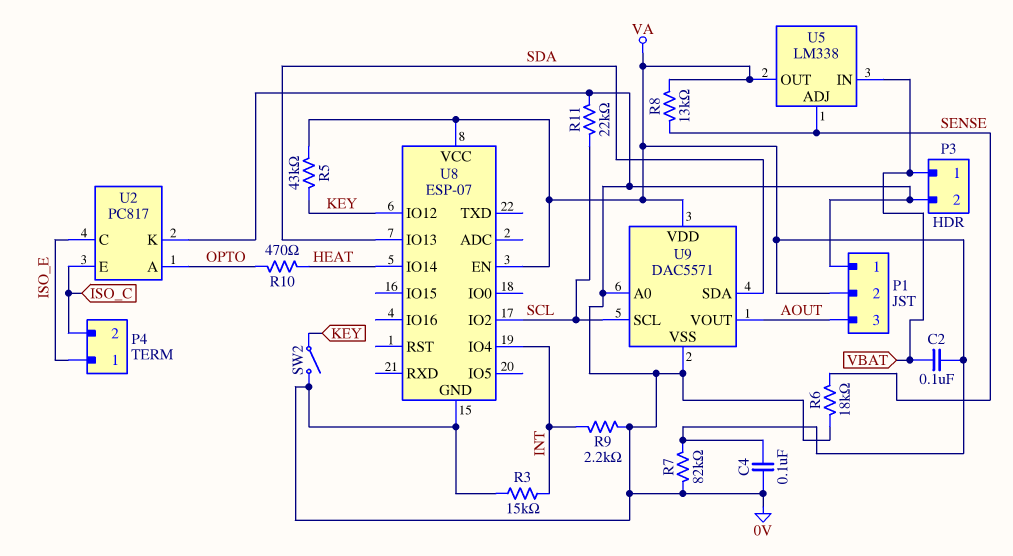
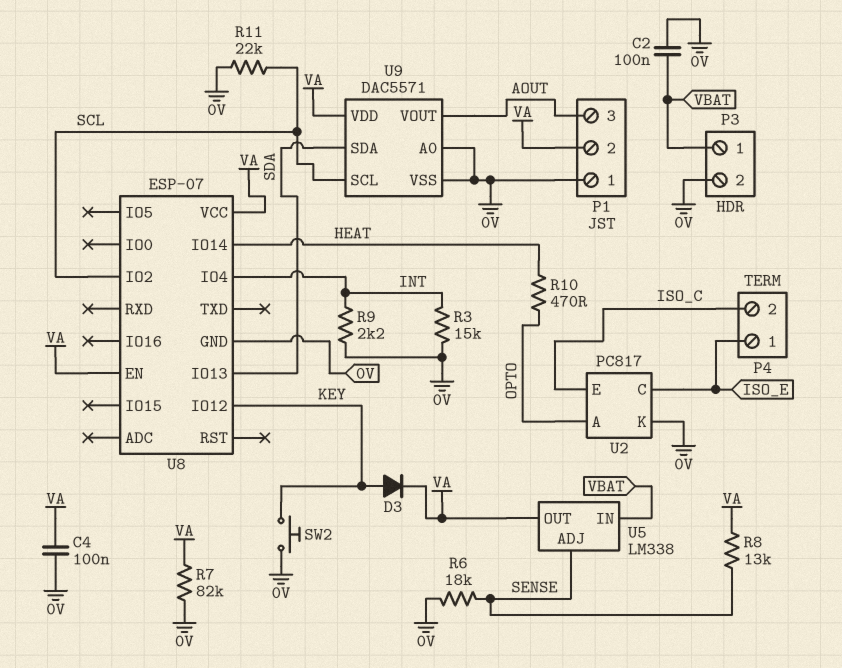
C2: 100nF (VA, VBAT) -> 100nF (0V, VBAT)
D3: none -> diode (A KEY, K VA)
R5: 43k (KEY, VA) -> none
SW2: switch (0V, KEY) -> button (0V, KEY)

